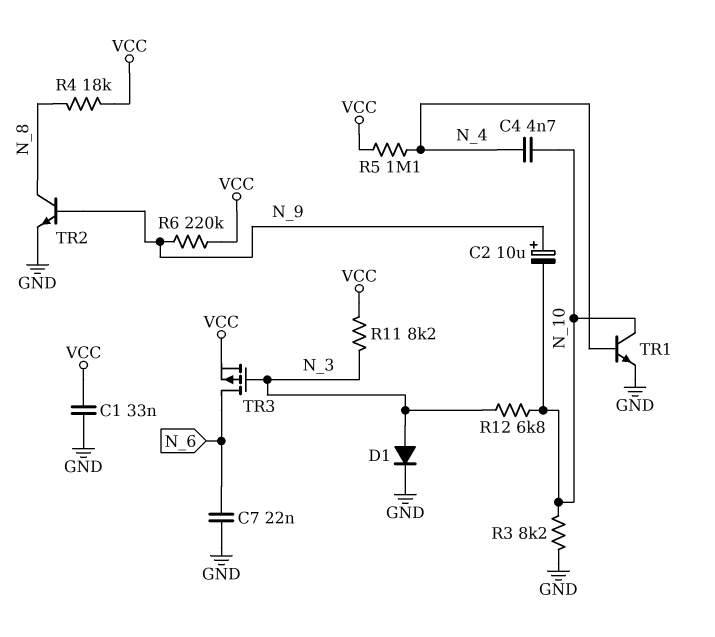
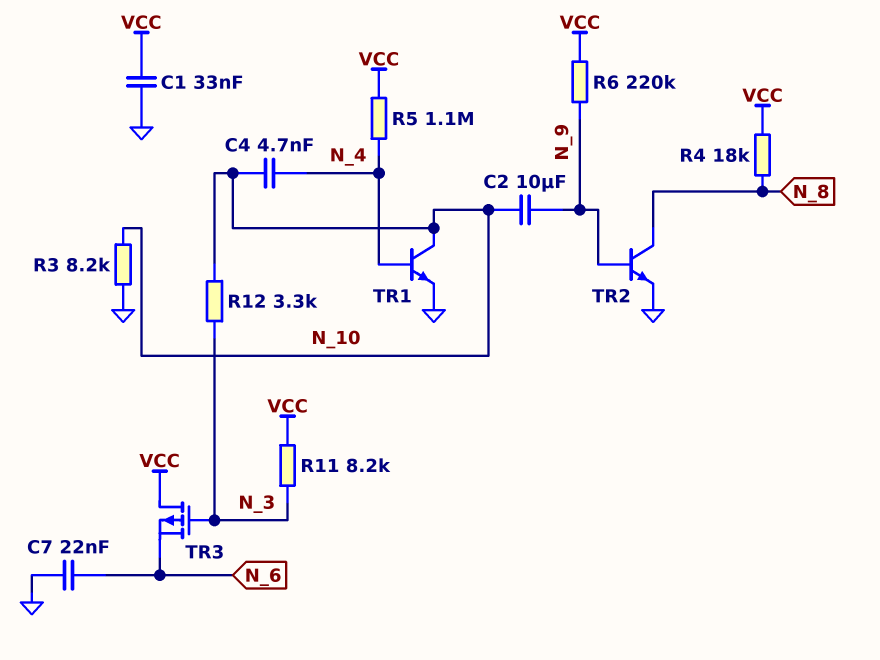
C2: 10uF (plus N_9, minus N_10) -> 10uF (N_9, N_10)
D1: diode (A N_3, K GND) -> none
R12: 6.8k (N_3, N_10) -> 3.3k (N_3, N_10)
TR3: PMOS (G N_3, D N_6, S VCC) -> PMOS (G N_3, D VCC, S N_6)

